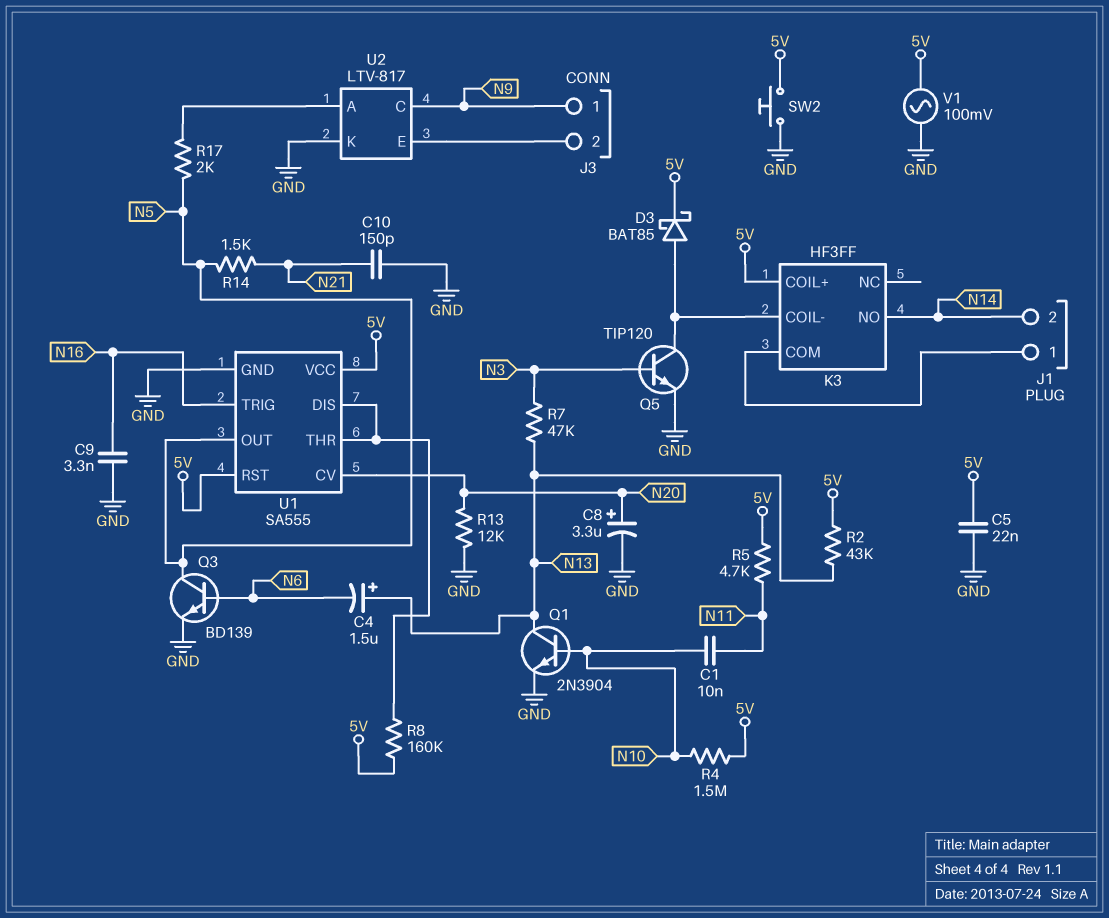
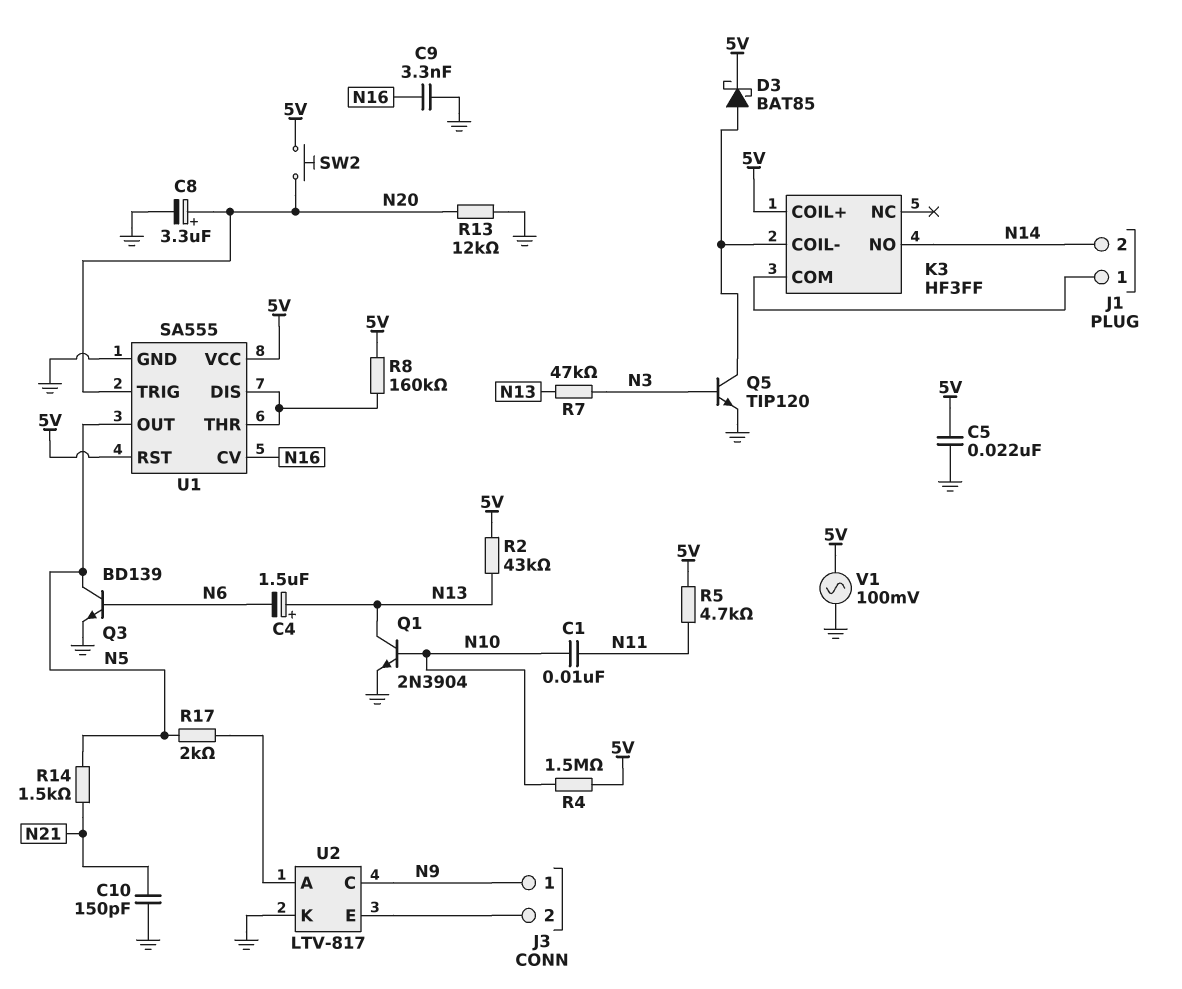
SW2: button (5V, GND) -> button (5V, N20)
U1 pin CV: N20 -> N16
U1 pin TRIG: N16 -> N20

